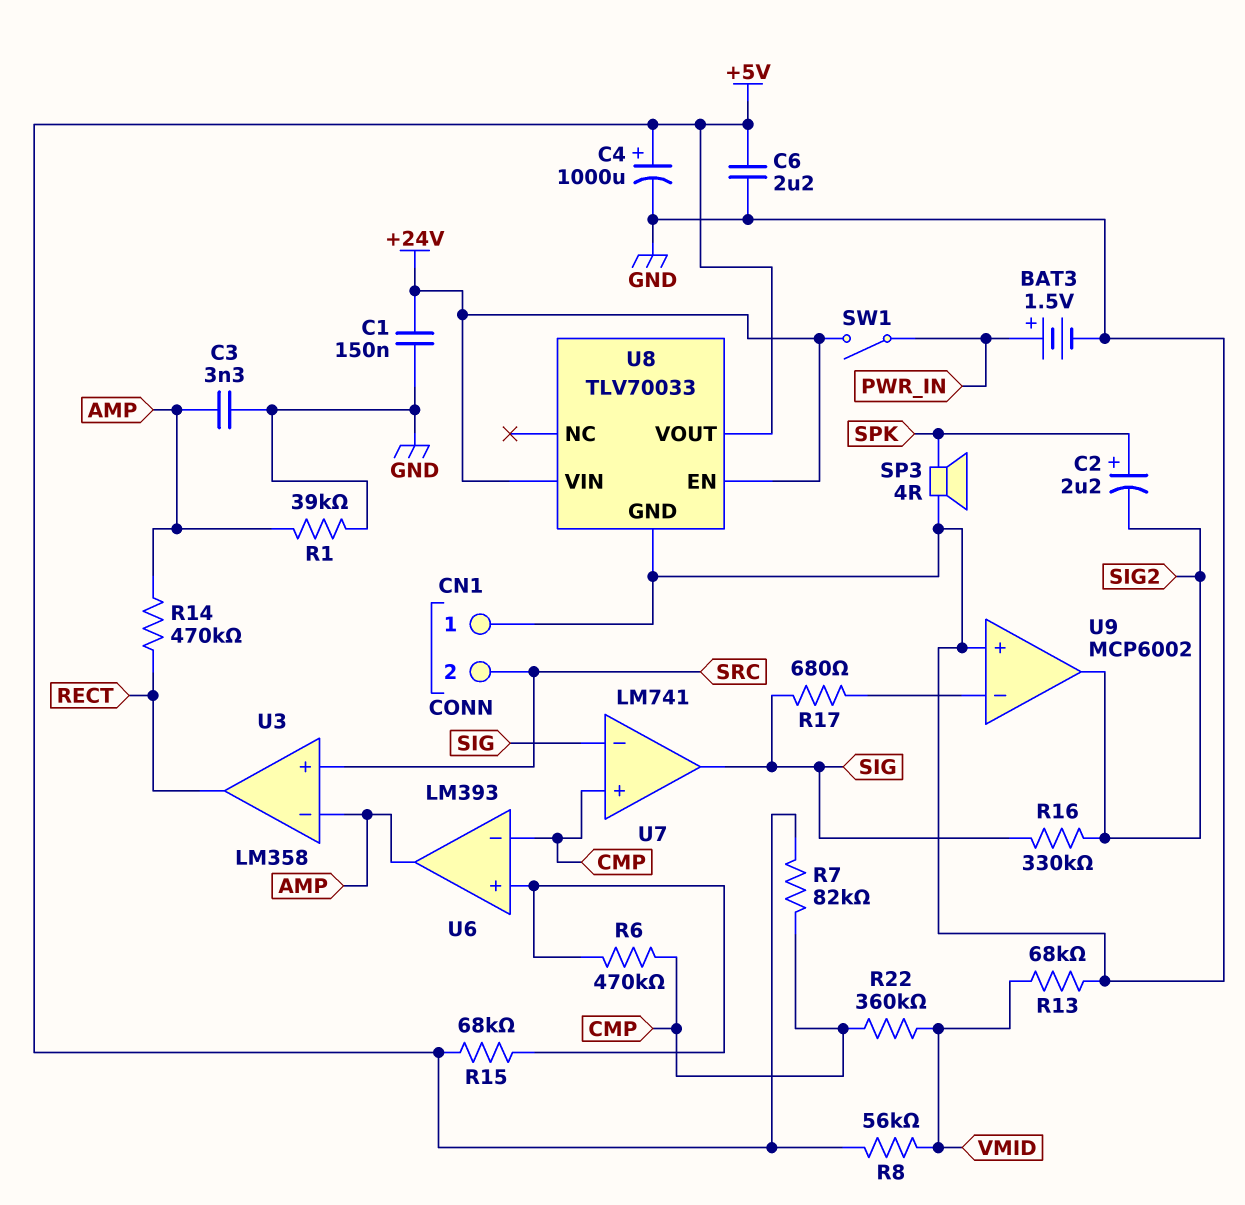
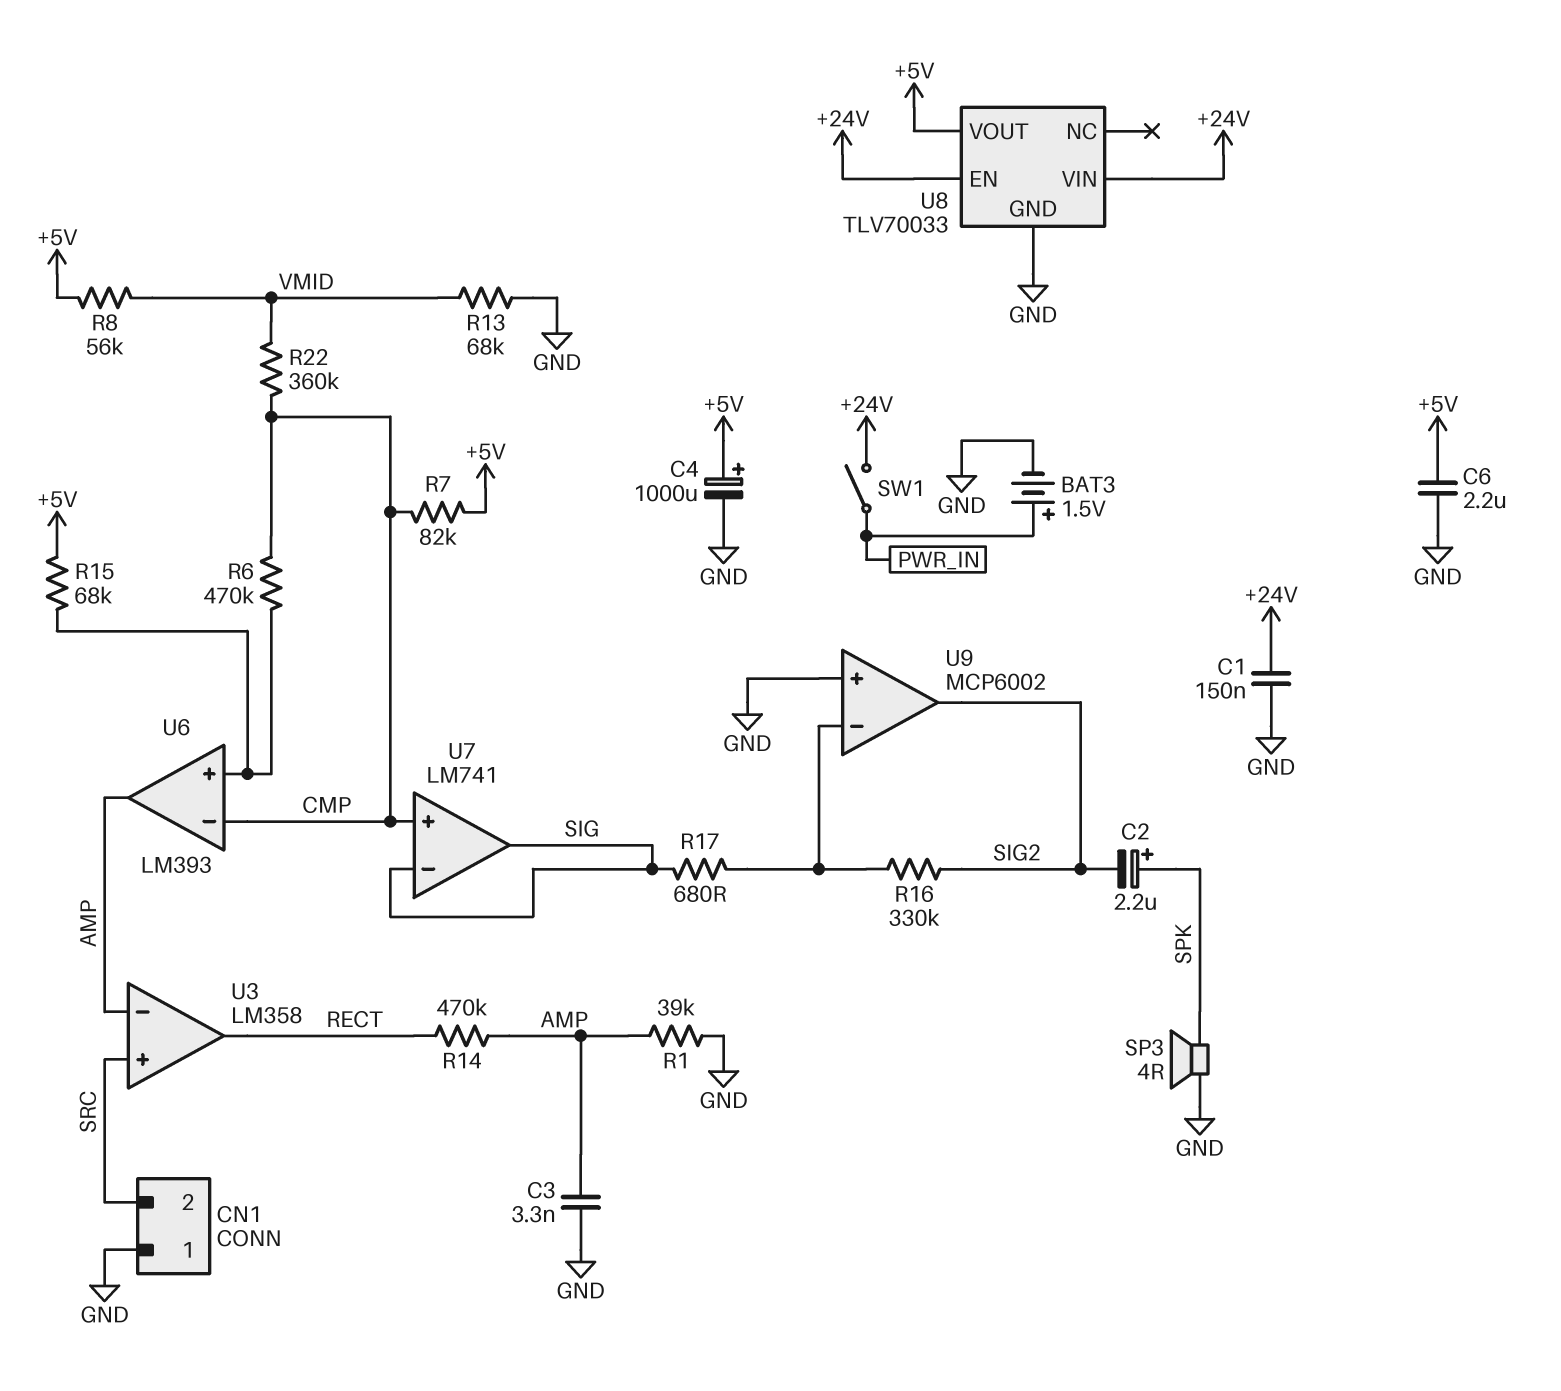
R16: 330k (SIG, SIG2) -> 330k (SIG2, U9/in-)

